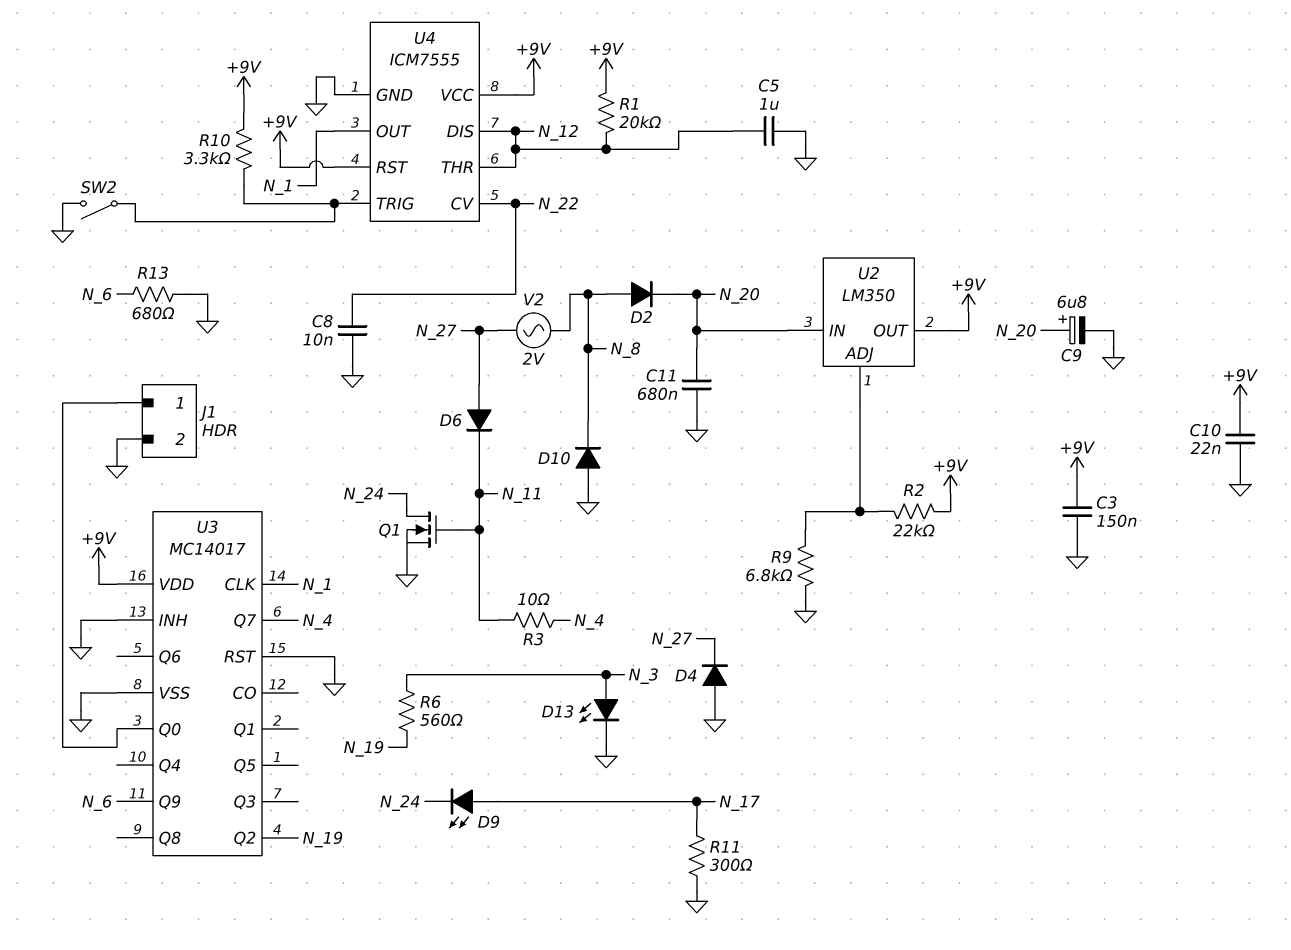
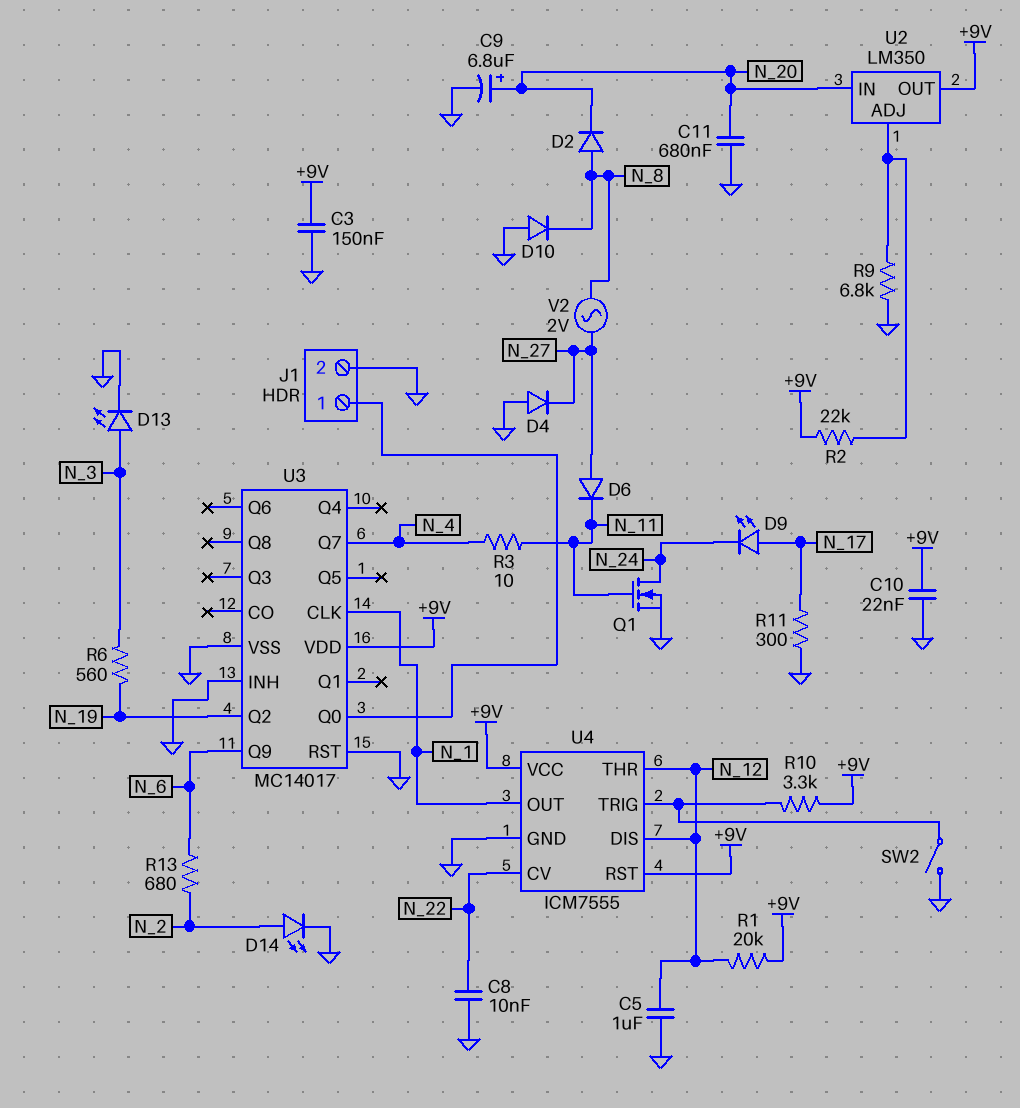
D14: none -> LED (A N_2, K GND)
R13: 680 (GND, N_6) -> 680 (N_2, N_6)

